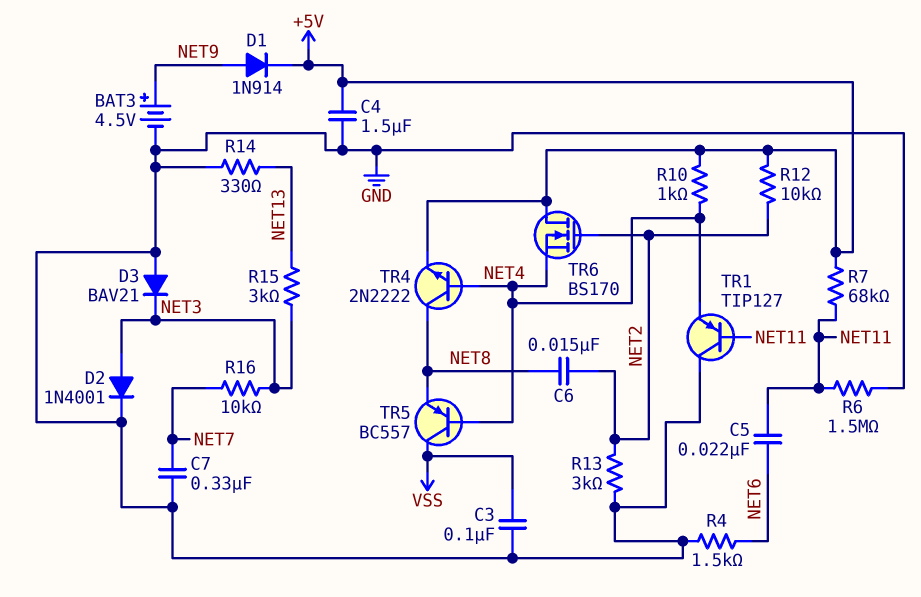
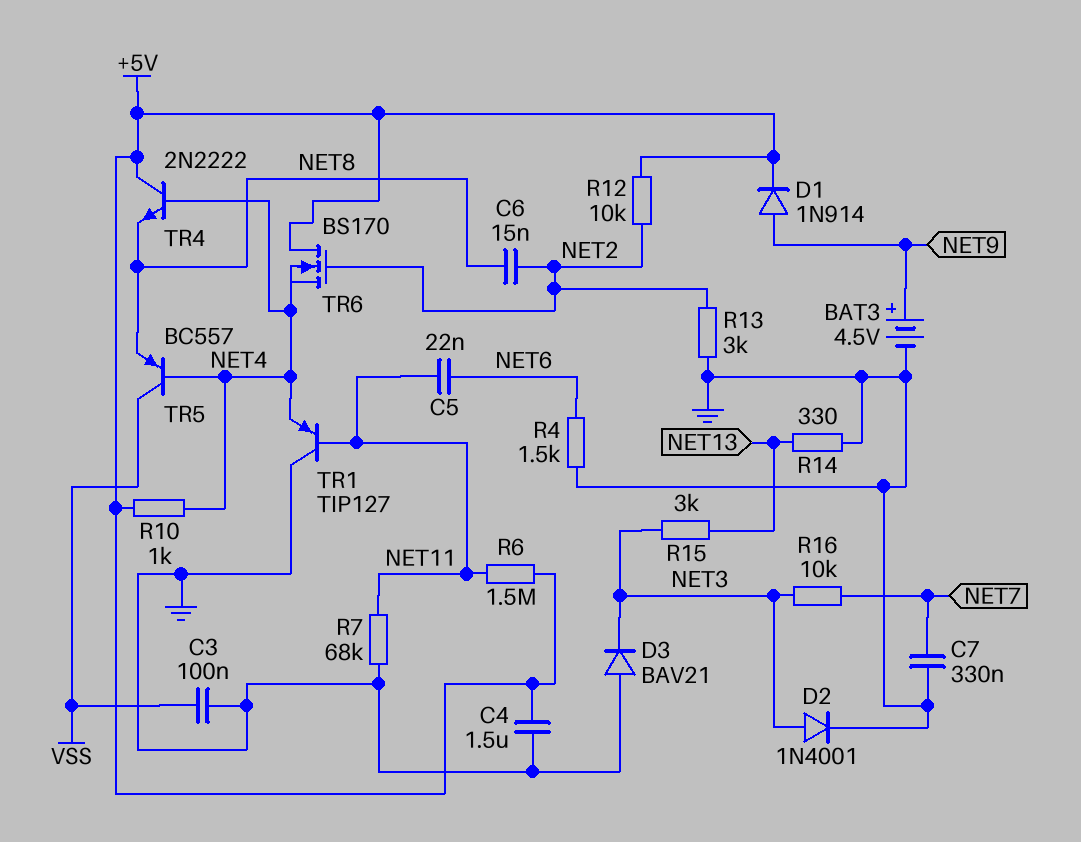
R6: 1.5M (GND, NET11) -> 1.5M (+5V, NET11)
R7: 68k (+5V, NET11) -> 68k (GND, NET11)
TR4: NPN 2N2222 (B NET4, C NET8, E +5V) -> NPN 2N2222 (B NET4, C +5V, E NET8)

